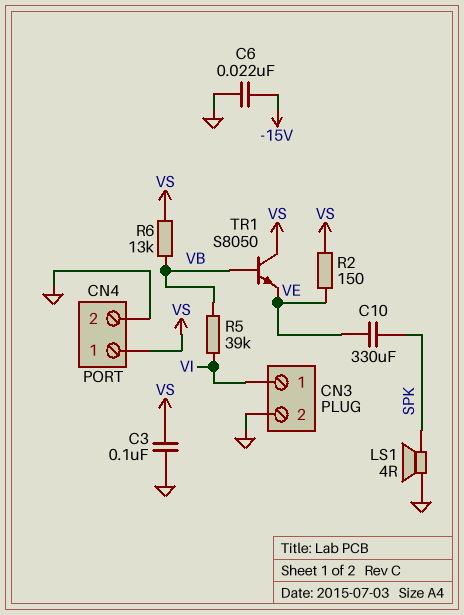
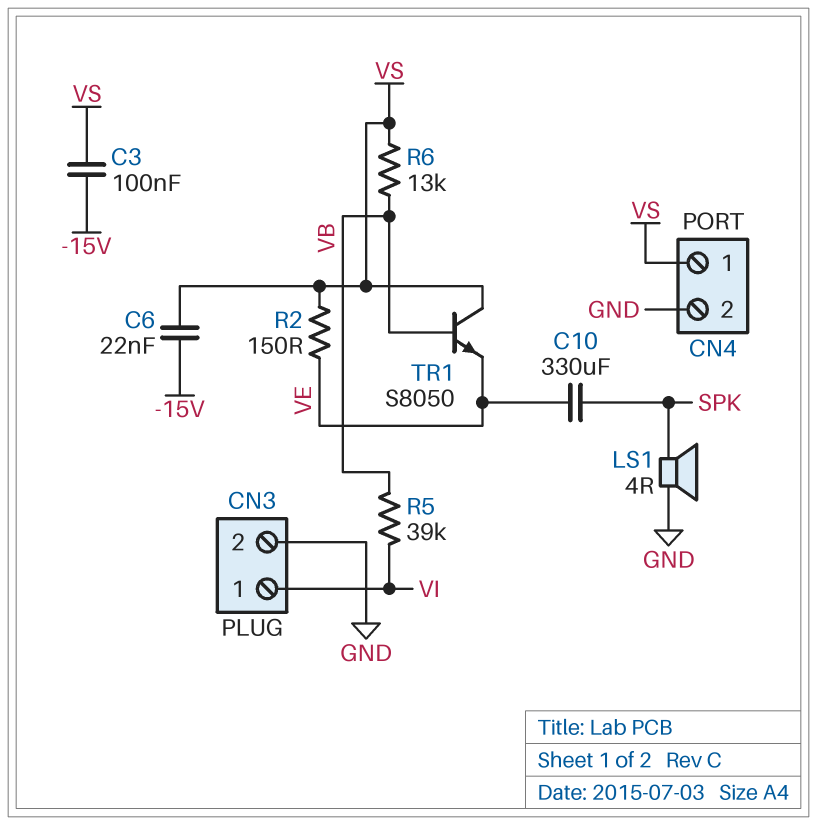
C3: 100nF (GND, VS) -> 100nF (-15V, VS)
C6: 22nF (-15V, GND) -> 22nF (-15V, VS)

